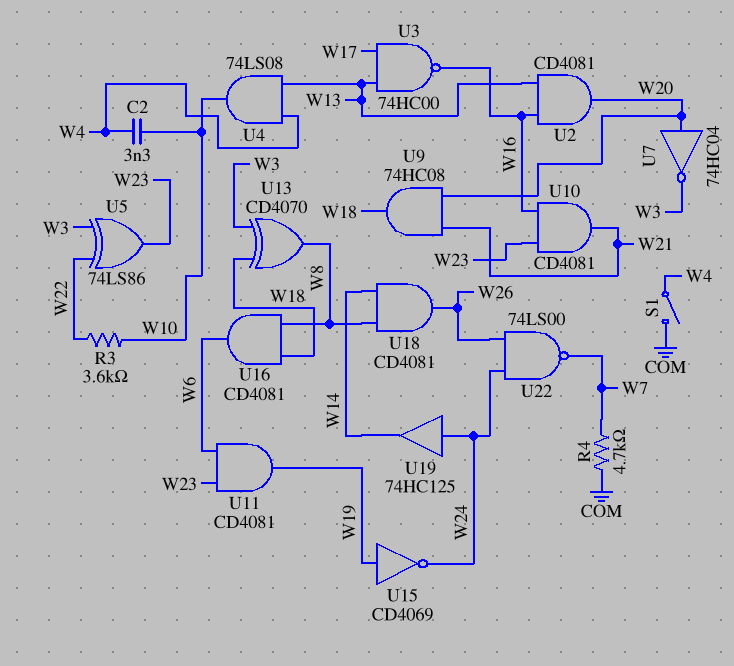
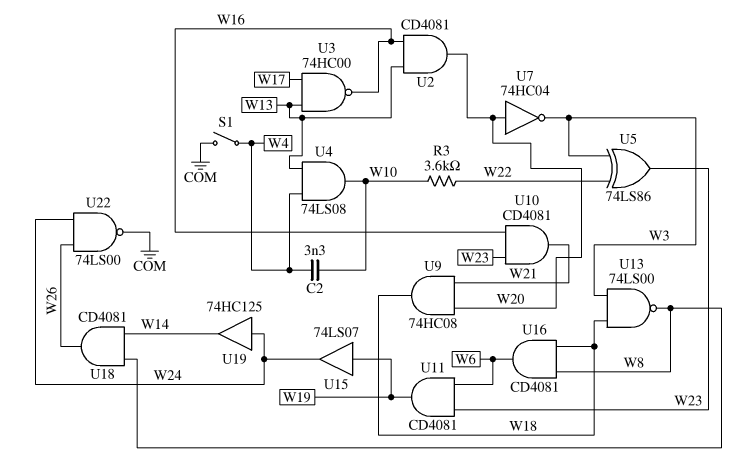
R4: 4.7k (COM, W7) -> none
U13: XOR CD4070 (in W3, in W18, out W8) -> NAND 74LS00 (in W3, in W18, out W8)
U15: NOT CD4069 (in W19, out W24) -> buffer 74LS07 (in W19, out W24)
U22: NAND 74LS00 (in W24, in W26, out W7) -> NAND 74LS00 (in W24, in W26, out COM)

